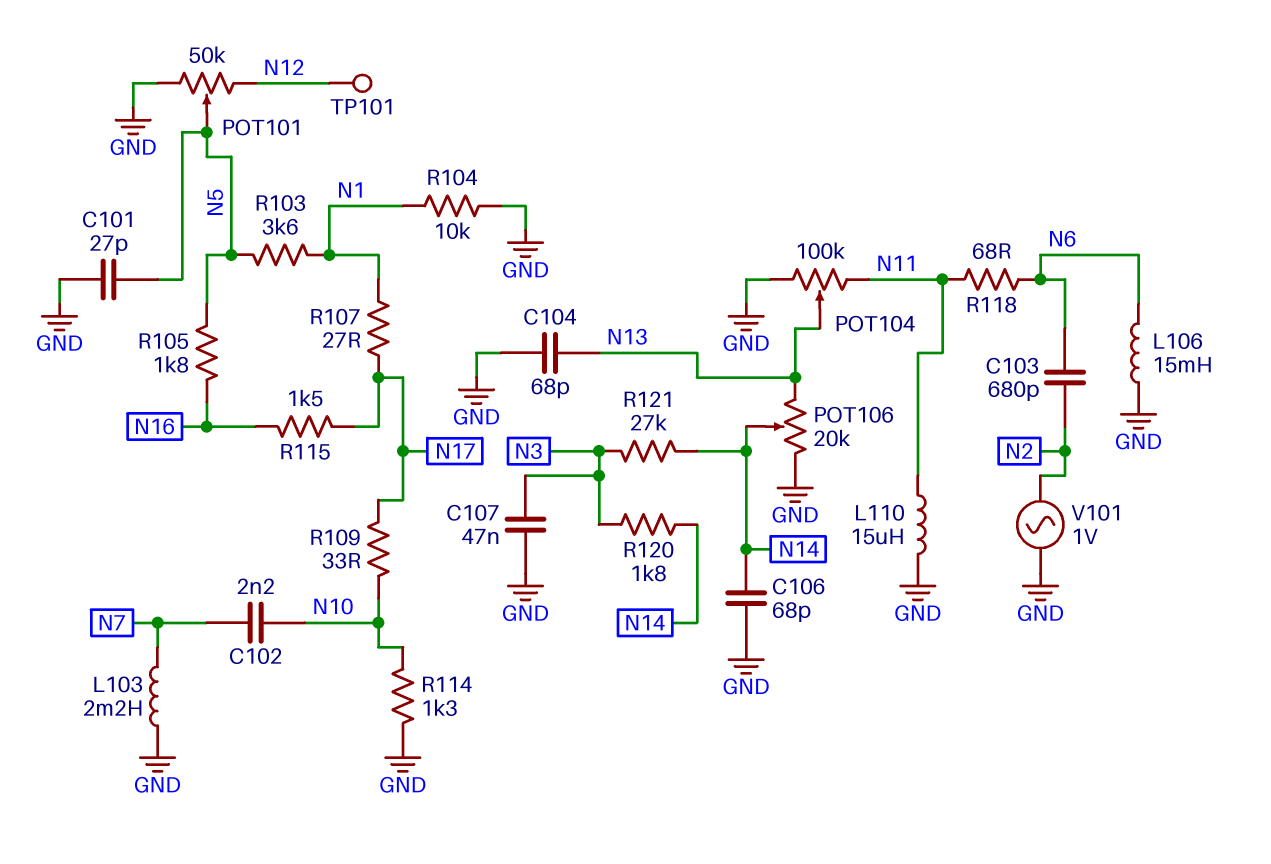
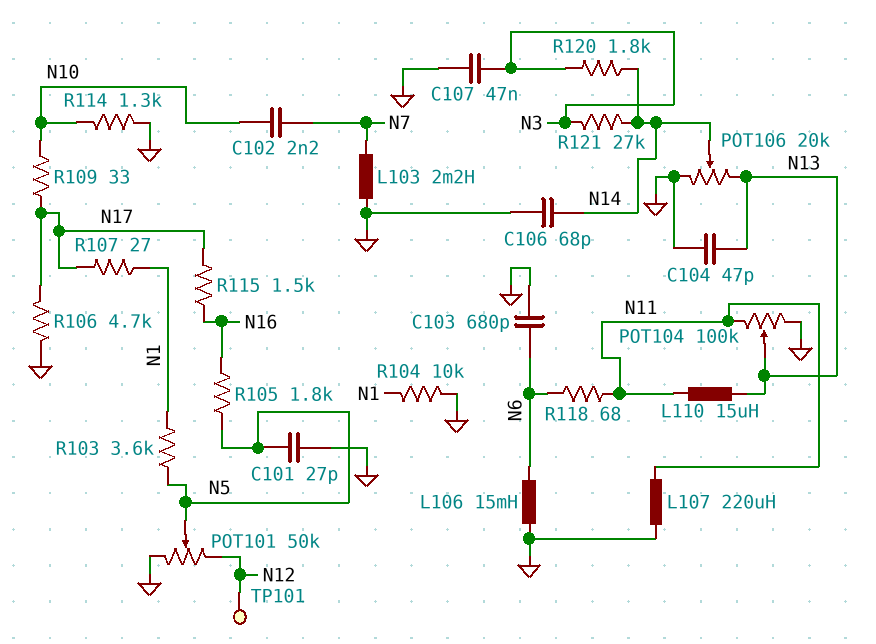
C103: 680pF (N2, N6) -> 680pF (GND, N6)
C104: 68pF (GND, N13) -> 47pF (GND, N13)
L107: none -> 220uH (GND, N11)
L110: 15uH (GND, N11) -> 15uH (N11, N13)
R106: none -> 4.7k (GND, N17)
V101: AC 1V (GND, N2) -> none

